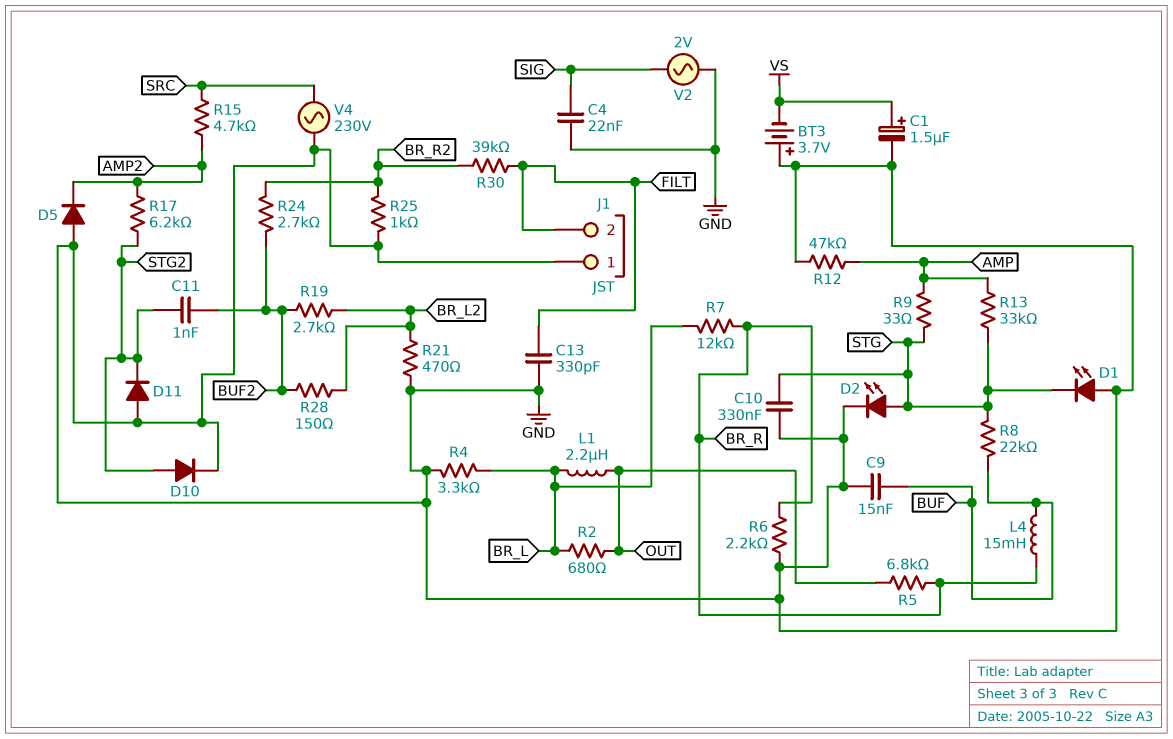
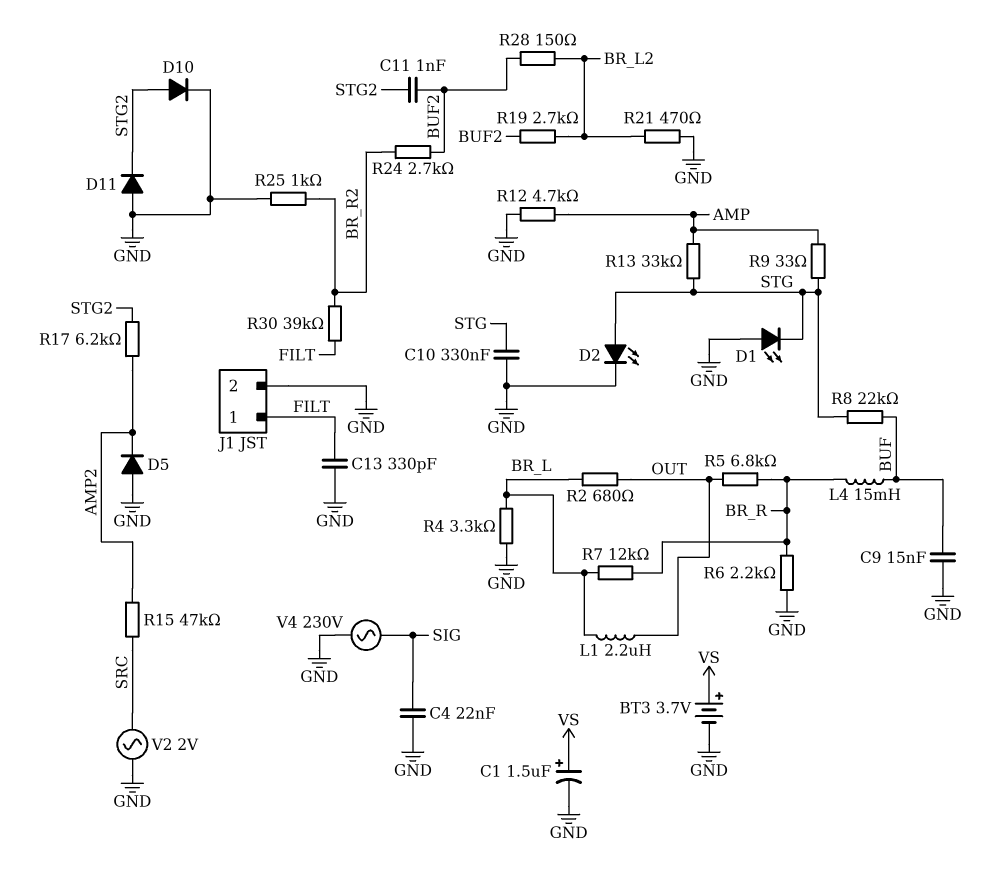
BT3: 3.7V (plus GND, minus VS) -> 3.7V (plus VS, minus GND)
J1 pin 1: GND -> FILT
J1 pin 2: FILT -> GND
R12: 47k (AMP, GND) -> 4.7k (AMP, GND)
R15: 4.7k (AMP2, SRC) -> 47k (AMP2, SRC)
V2: AC 2V (GND, SIG) -> AC 2V (GND, SRC)
V4: AC 230V (GND, SRC) -> AC 230V (GND, SIG)

